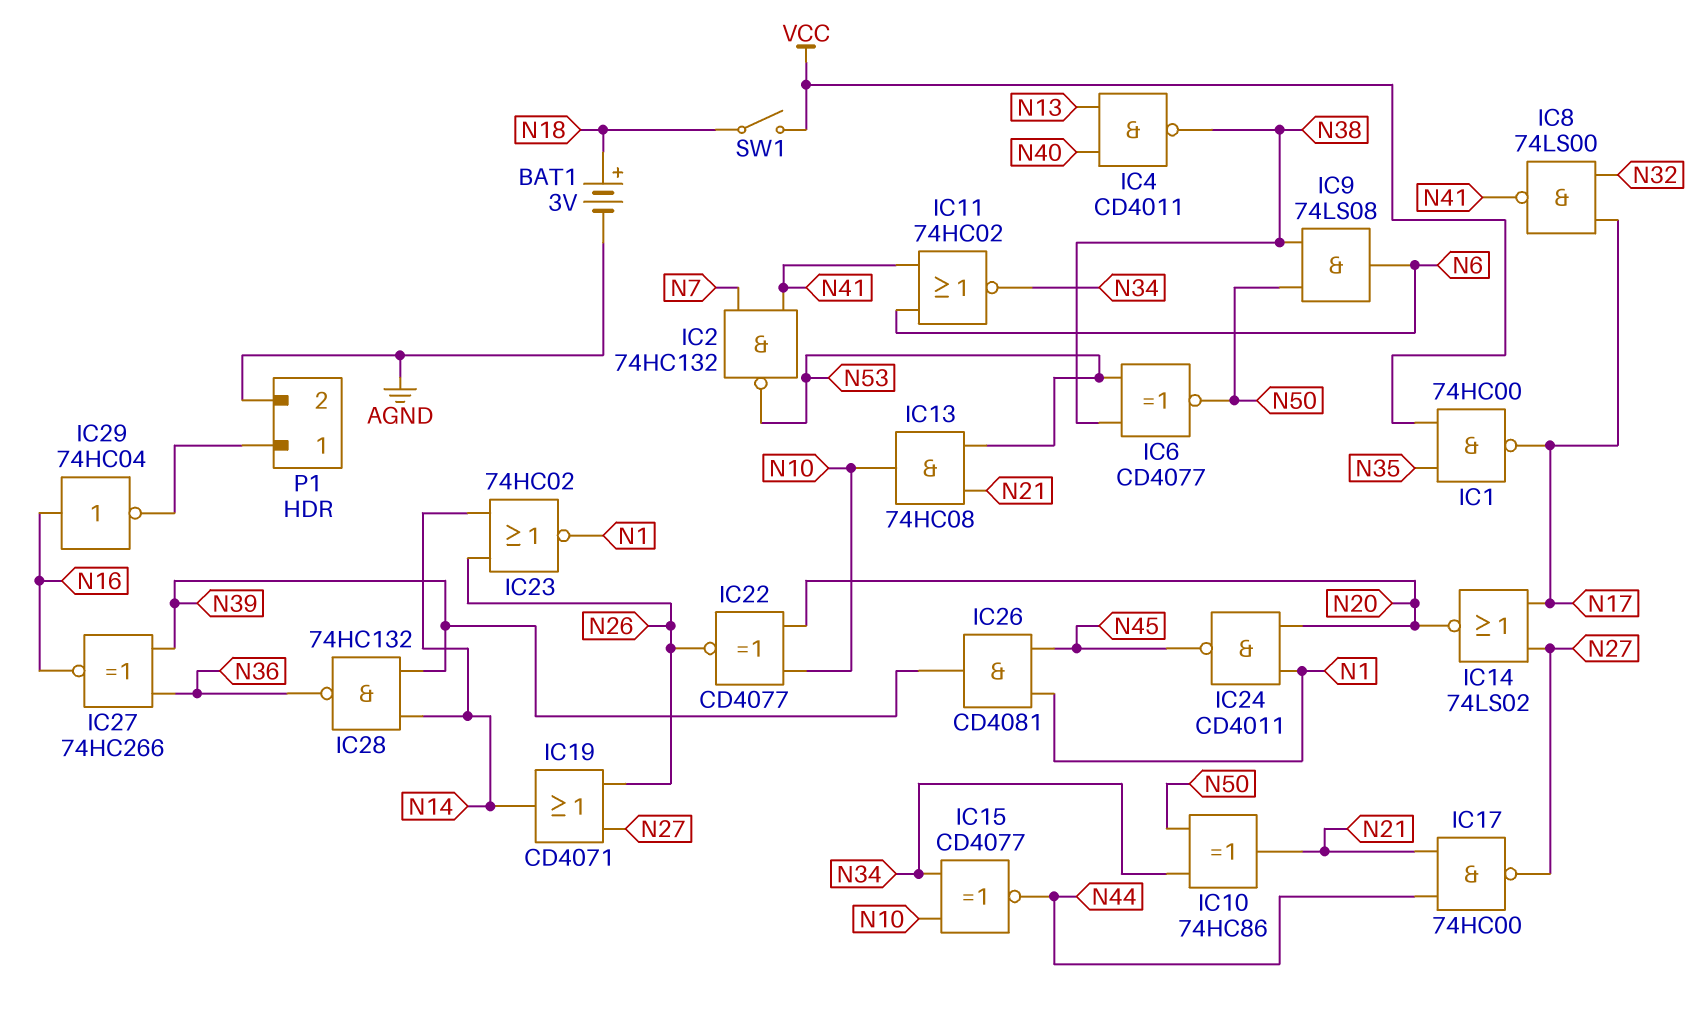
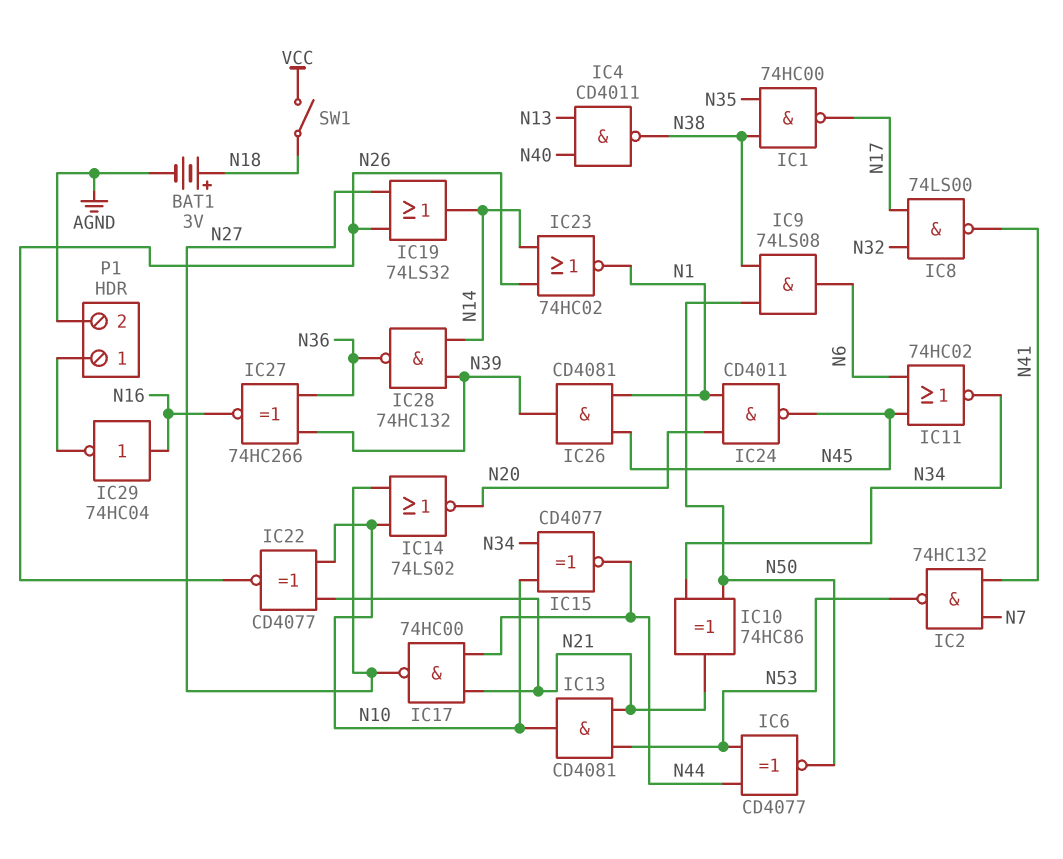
IC1: NAND 74HC00 (in N35, in VCC, out N17) -> NAND 74HC00 (in N35, in N38, out N17)
IC6: XNOR CD4077 (in N38, in N53, out N50) -> XNOR CD4077 (in N44, in N53, out N50)
IC11: NOR 74HC02 (in N6, in N41, out N34) -> NOR 74HC02 (in N6, in N45, out N34)
IC13: AND 74HC08 (in N21, in N53, out N10) -> AND CD4081 (in N21, in N53, out N10)
IC14: NOR 74LS02 (in N17, in N27, out N20) -> NOR 74LS02 (in N10, in N27, out N20)
IC19: OR CD4071 (in N26, in N27, out N14) -> OR 74LS32 (in N26, in N27, out N14)
IC22: XNOR CD4077 (in N10, in N20, out N26) -> XNOR CD4077 (in N10, in N21, out N26)

